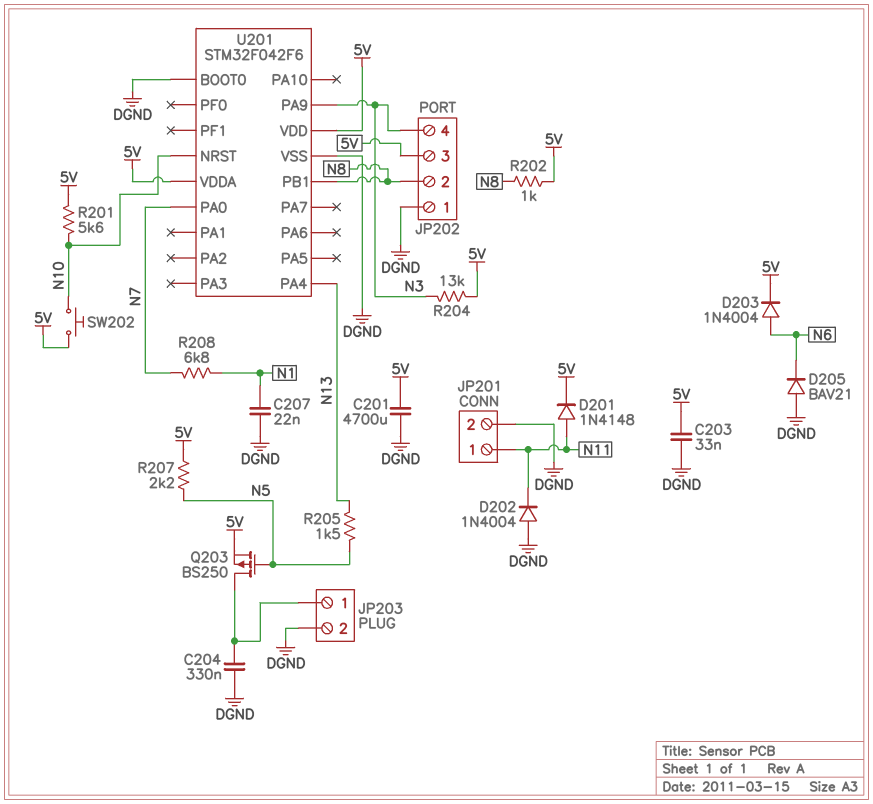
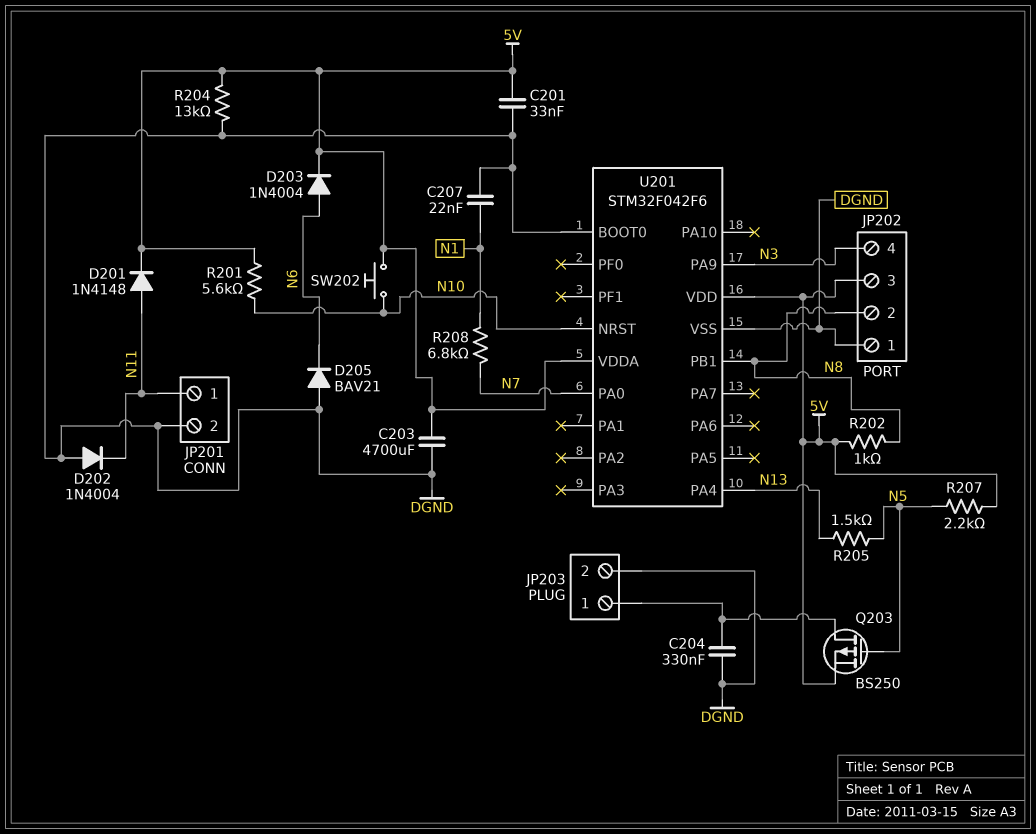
C201: 4700uF (5V, DGND) -> 33nF (5V, DGND)
C203: 33nF (5V, DGND) -> 4700uF (5V, DGND)
R204: 13k (5V, N3) -> 13k (5V, DGND)

